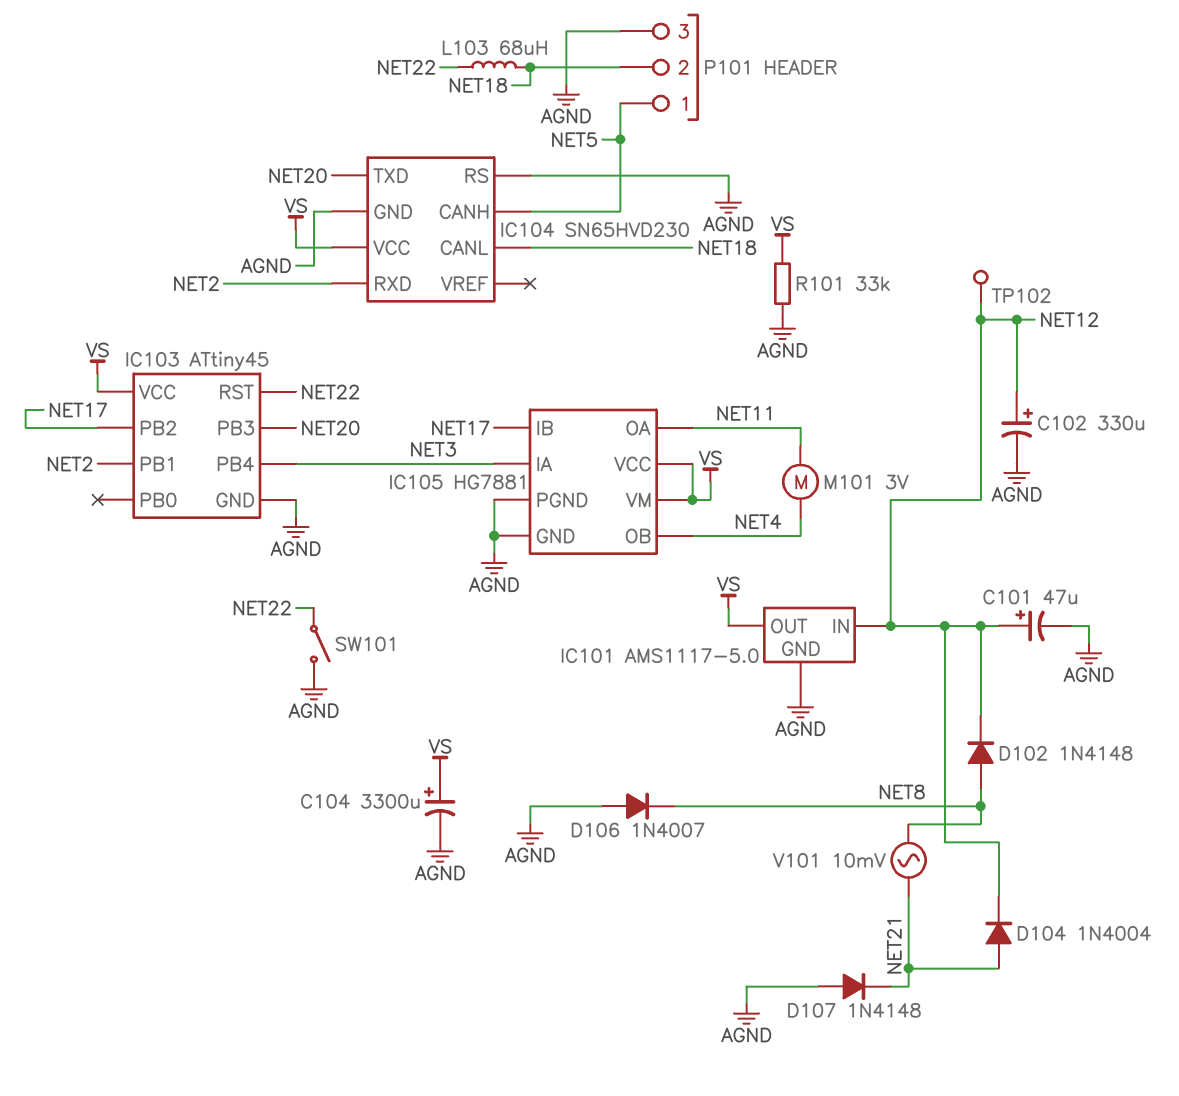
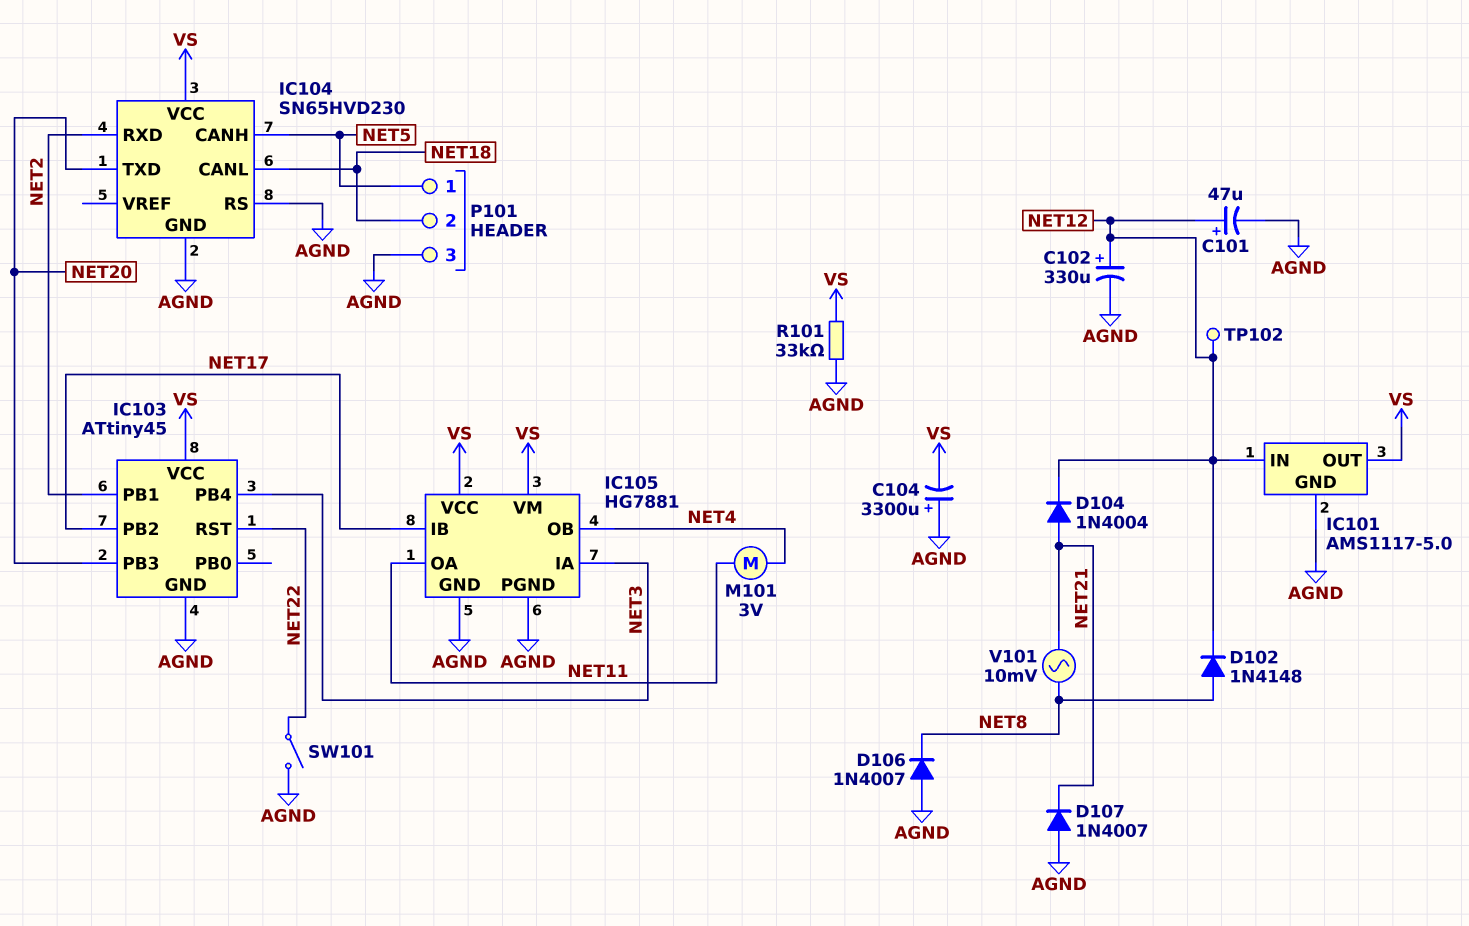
C104: 3300uF (plus VS, minus AGND) -> 3300uF (plus AGND, minus VS)
D107: diode 1N4148 (A AGND, K NET21) -> diode 1N4007 (A AGND, K NET21)
L103: 68uH (NET18, NET22) -> none

